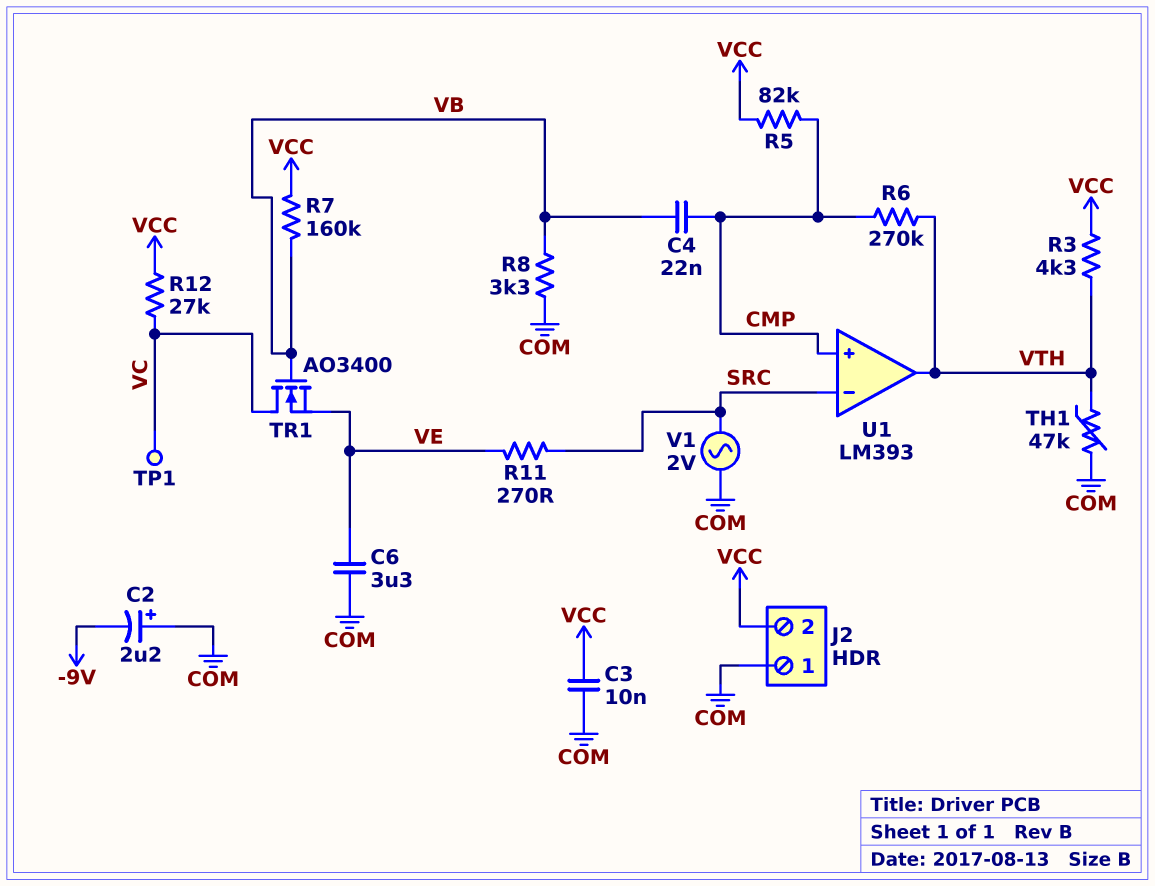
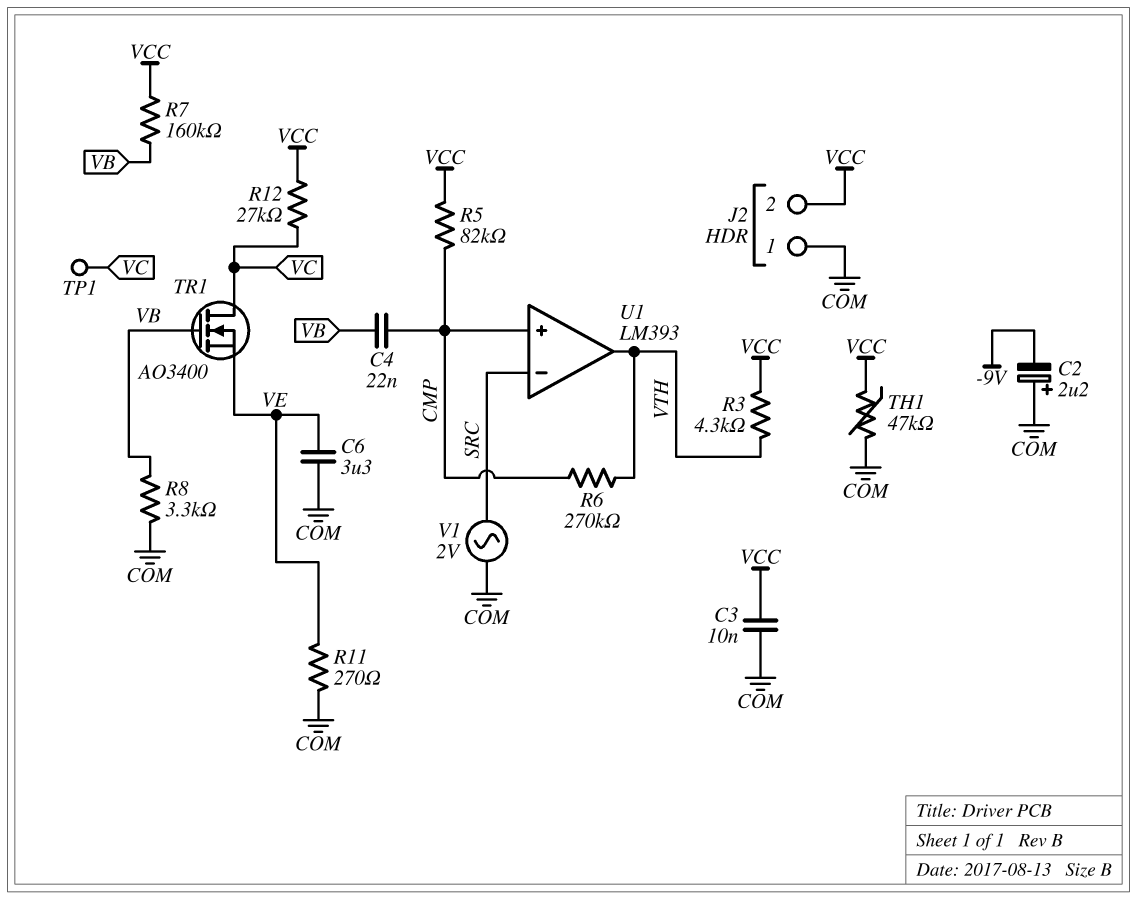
R11: 270 (SRC, VE) -> 270 (COM, VE)
TH1: 47k (COM, VTH) -> 47k (COM, VCC)

